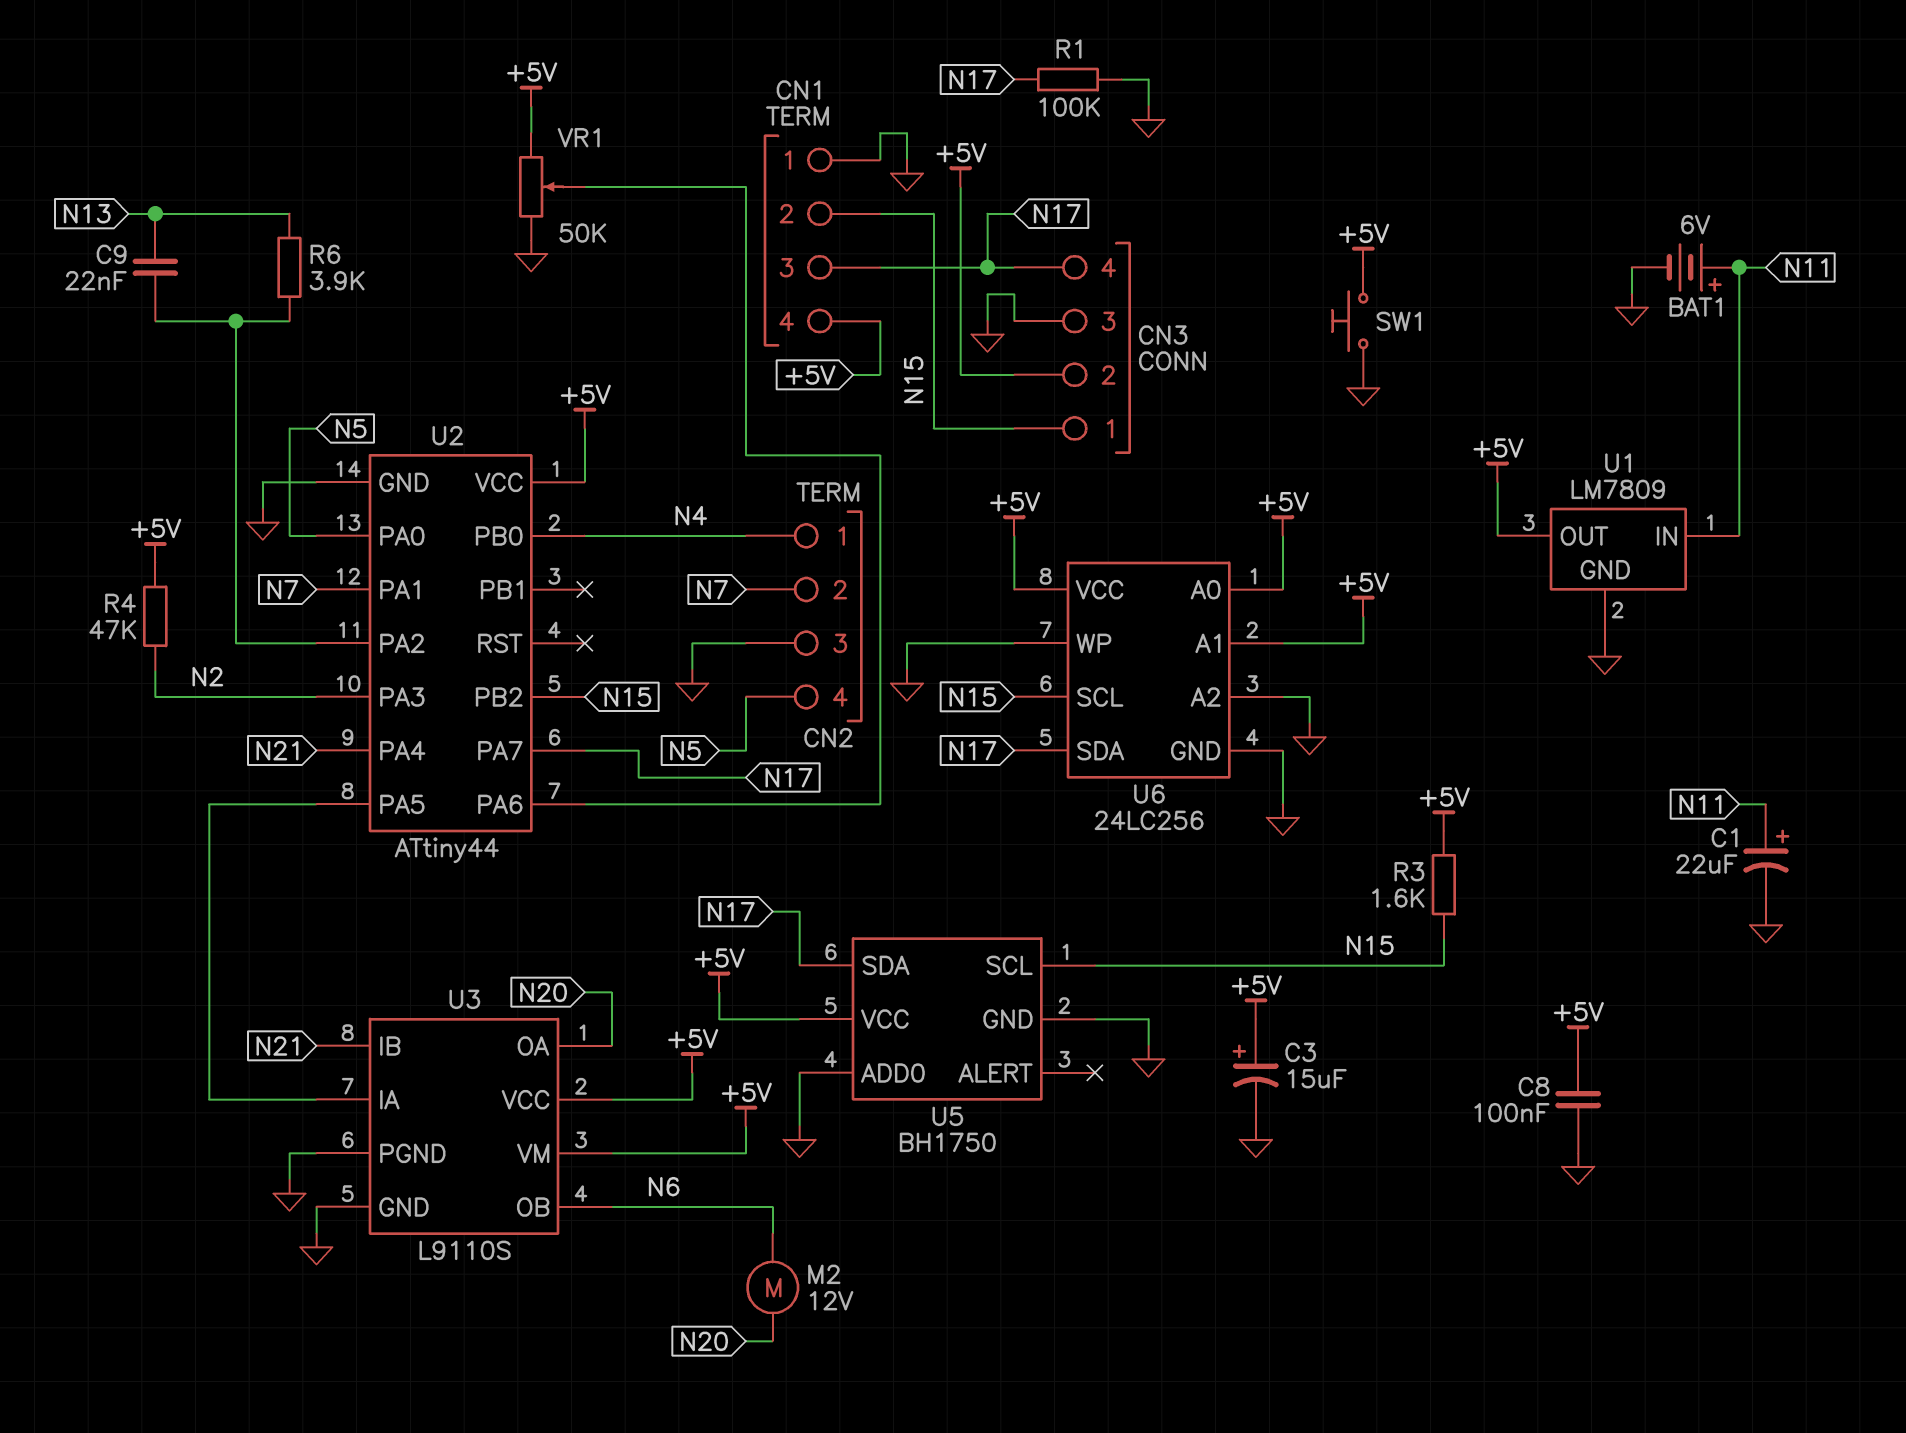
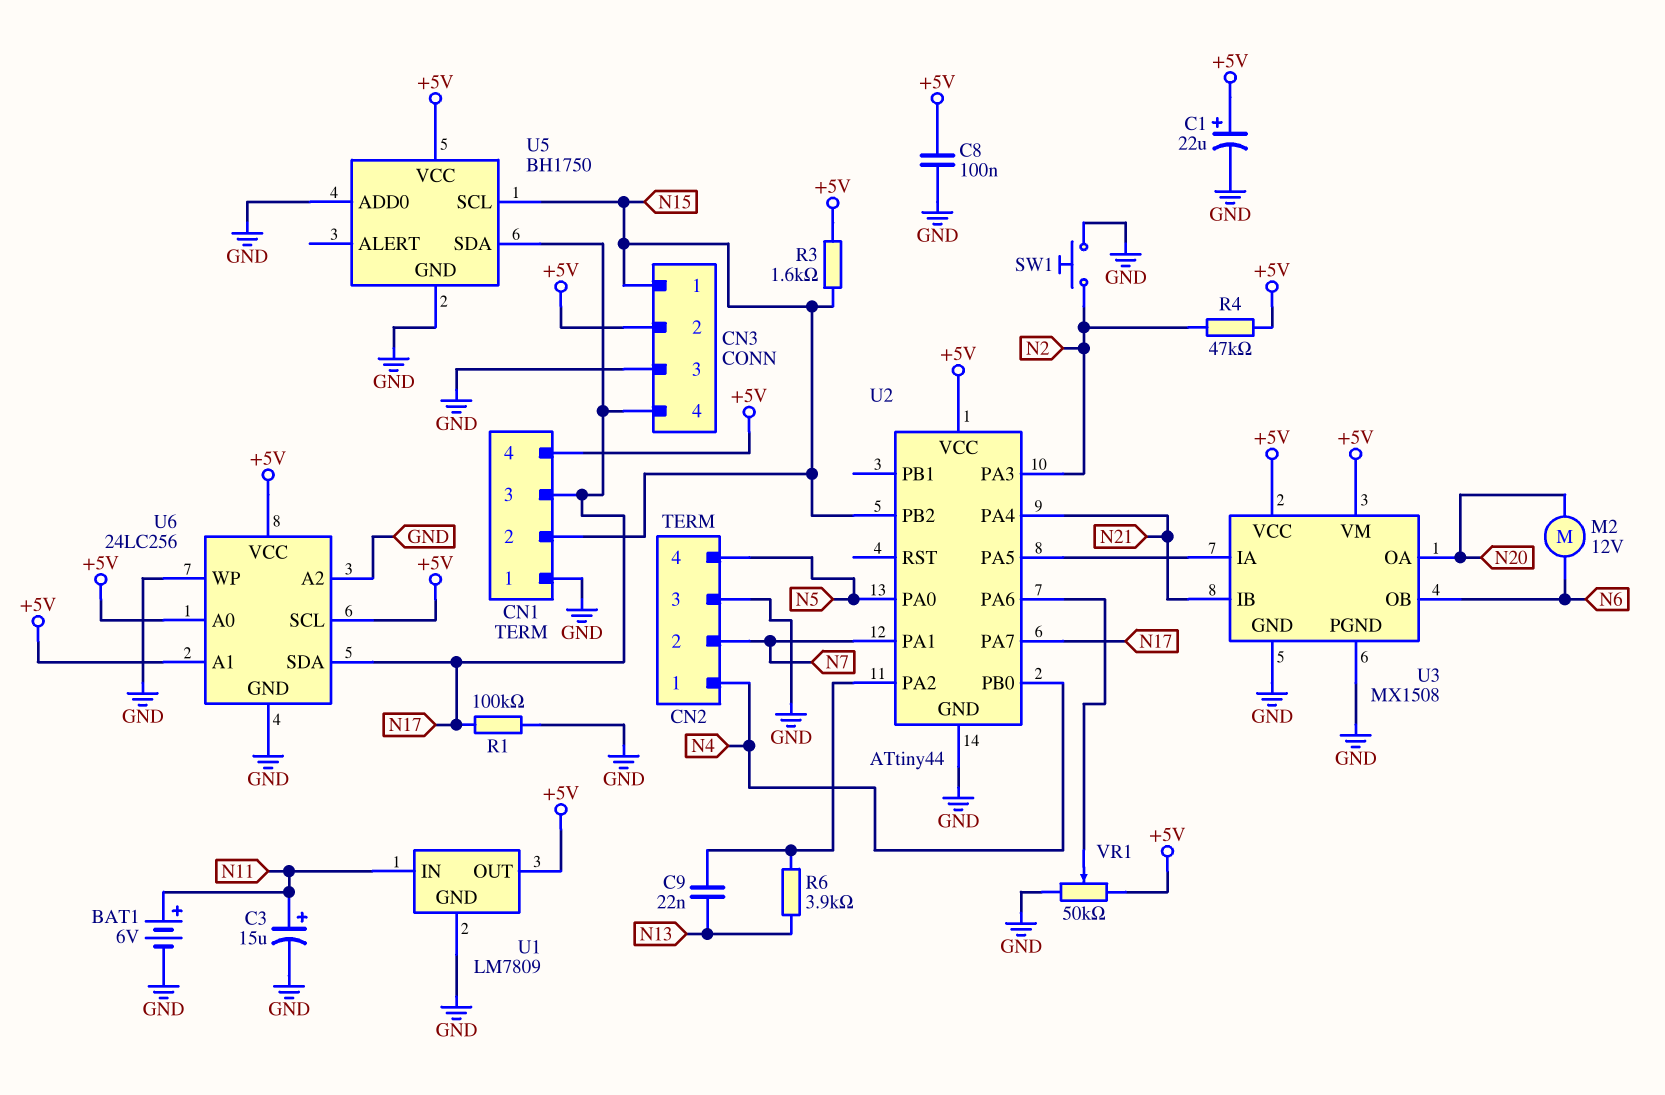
C1: 22uF (plus N11, minus GND) -> 22uF (plus +5V, minus GND)
C3: 15uF (plus +5V, minus GND) -> 15uF (plus N11, minus GND)
SW1: button (+5V, GND) -> button (GND, N2)
U3: L9110S -> MX1508
U6 pin SCL: N15 -> +5V

